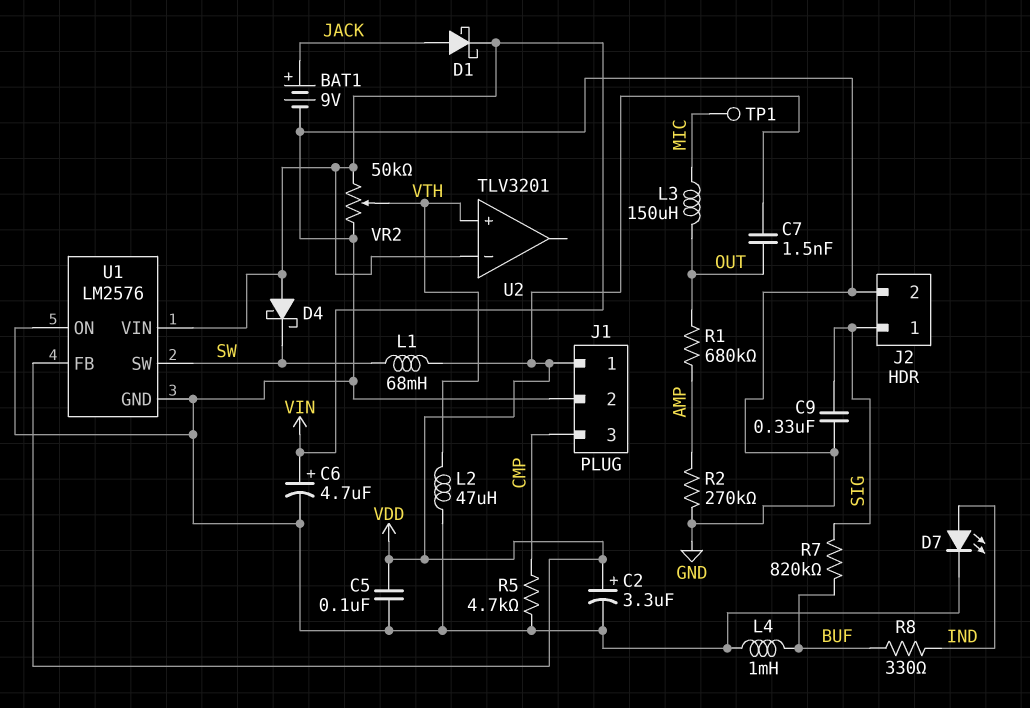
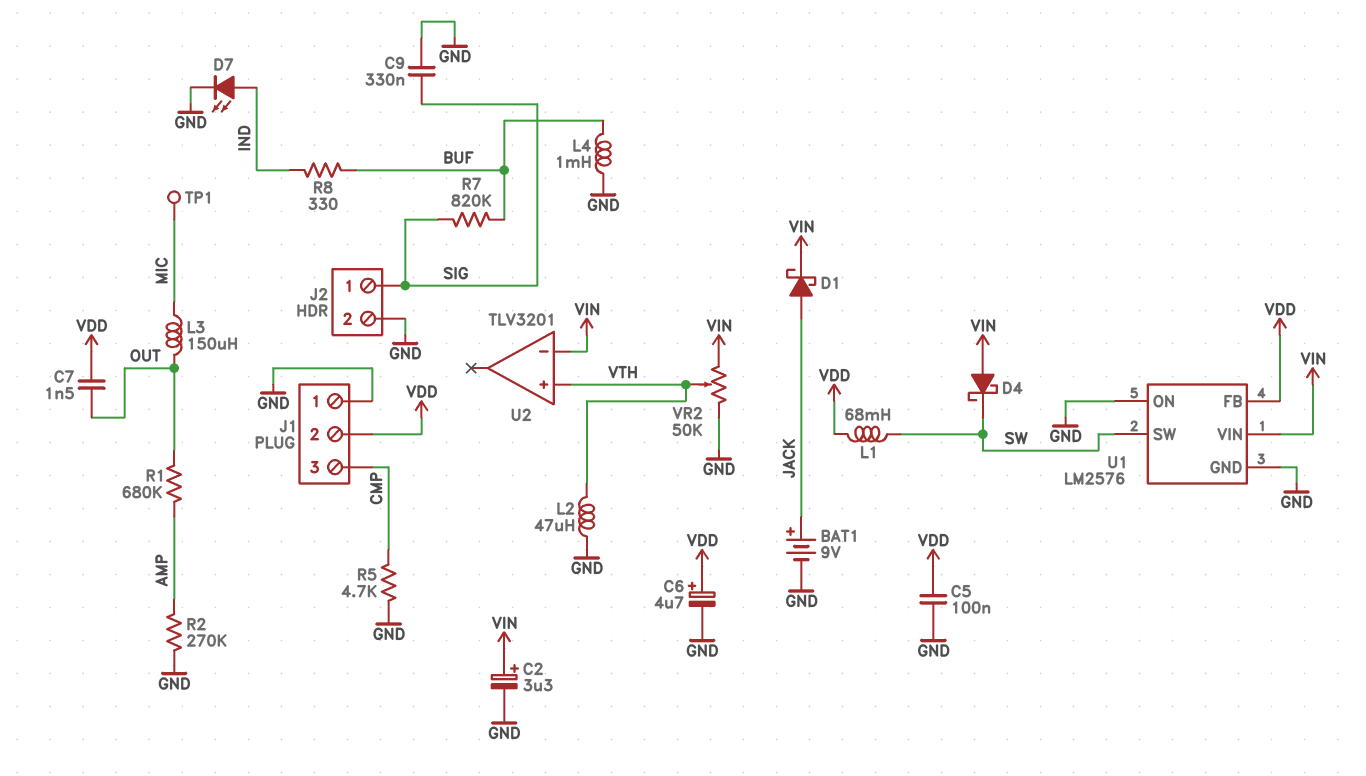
C2: 3.3uF (plus VDD, minus GND) -> 3.3uF (plus VIN, minus GND)
C6: 4.7uF (plus VIN, minus GND) -> 4.7uF (plus VDD, minus GND)
J1 pin 1: VDD -> GND
J1 pin 2: GND -> VDD

